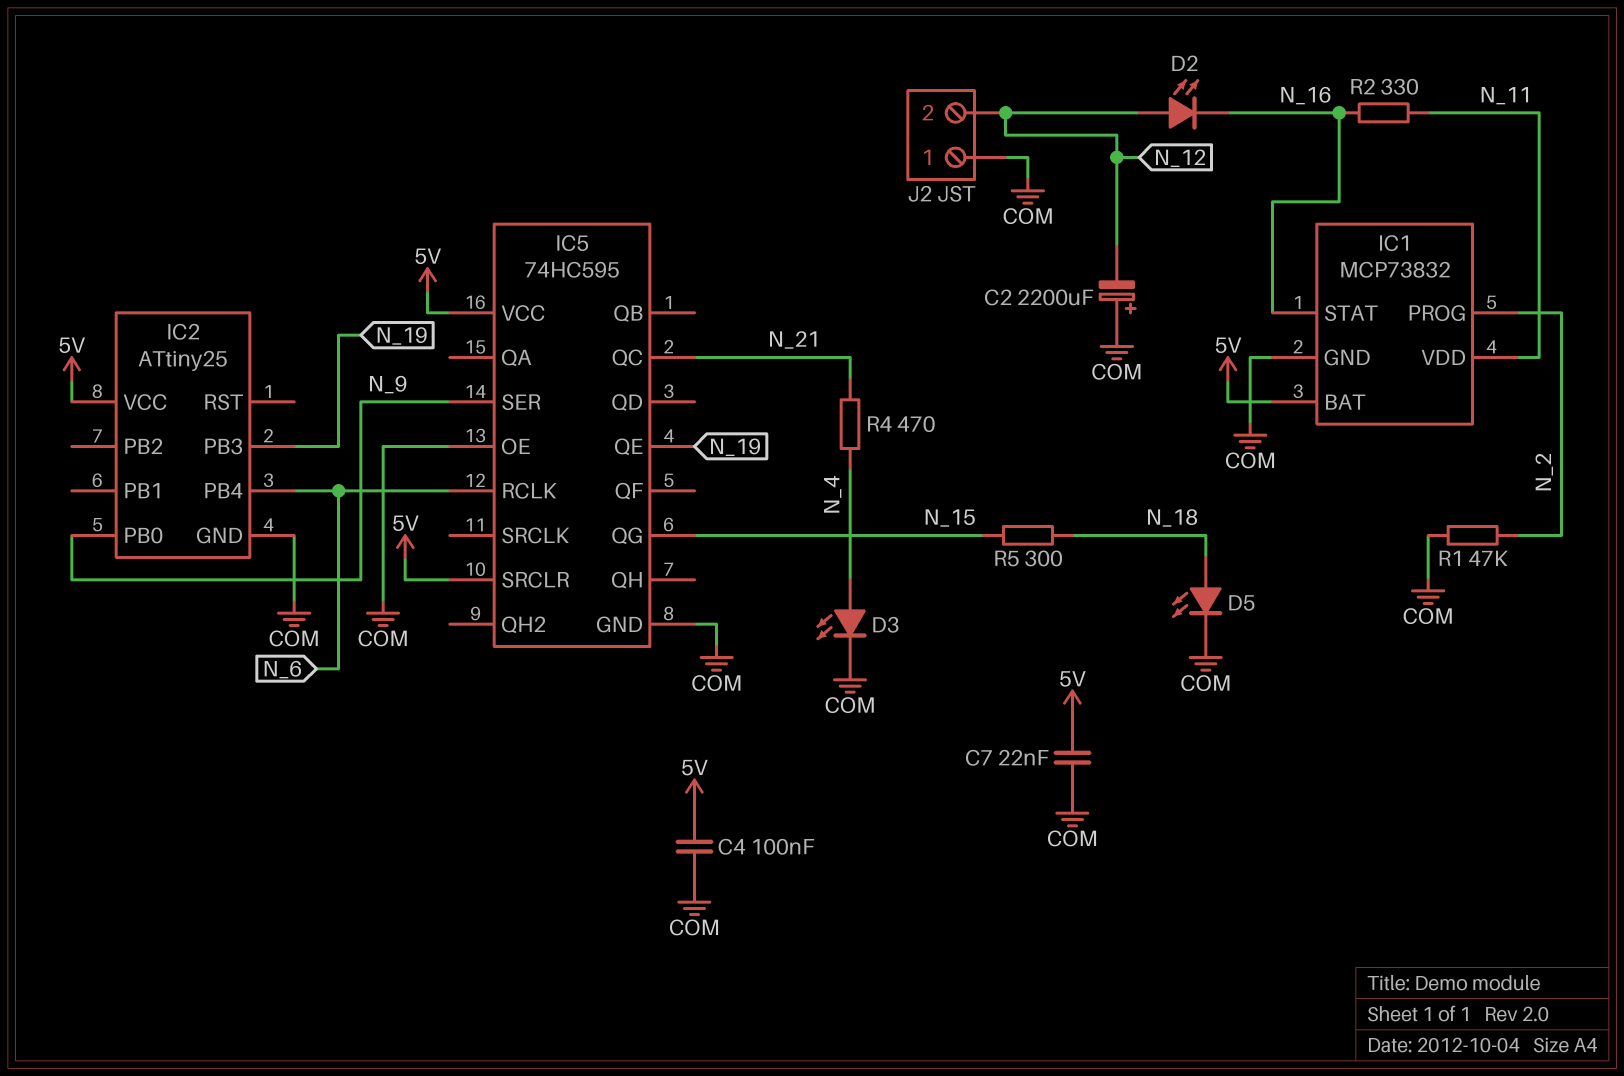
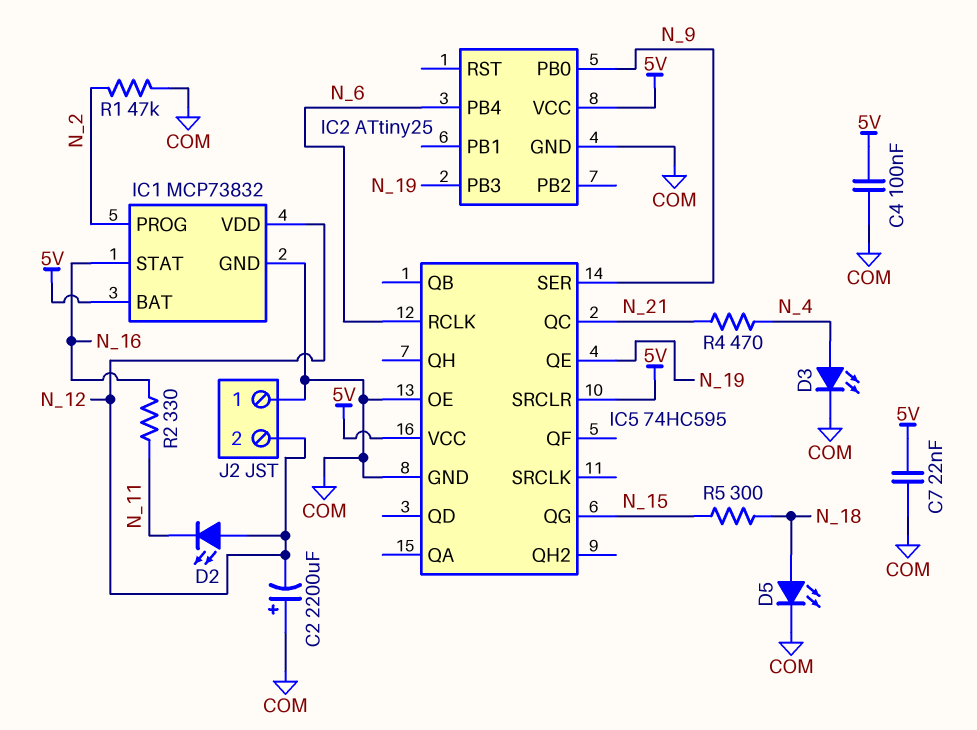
D2: LED (A N_12, K N_16) -> LED (A N_12, K N_11)
IC1 pin VDD: N_11 -> N_12

